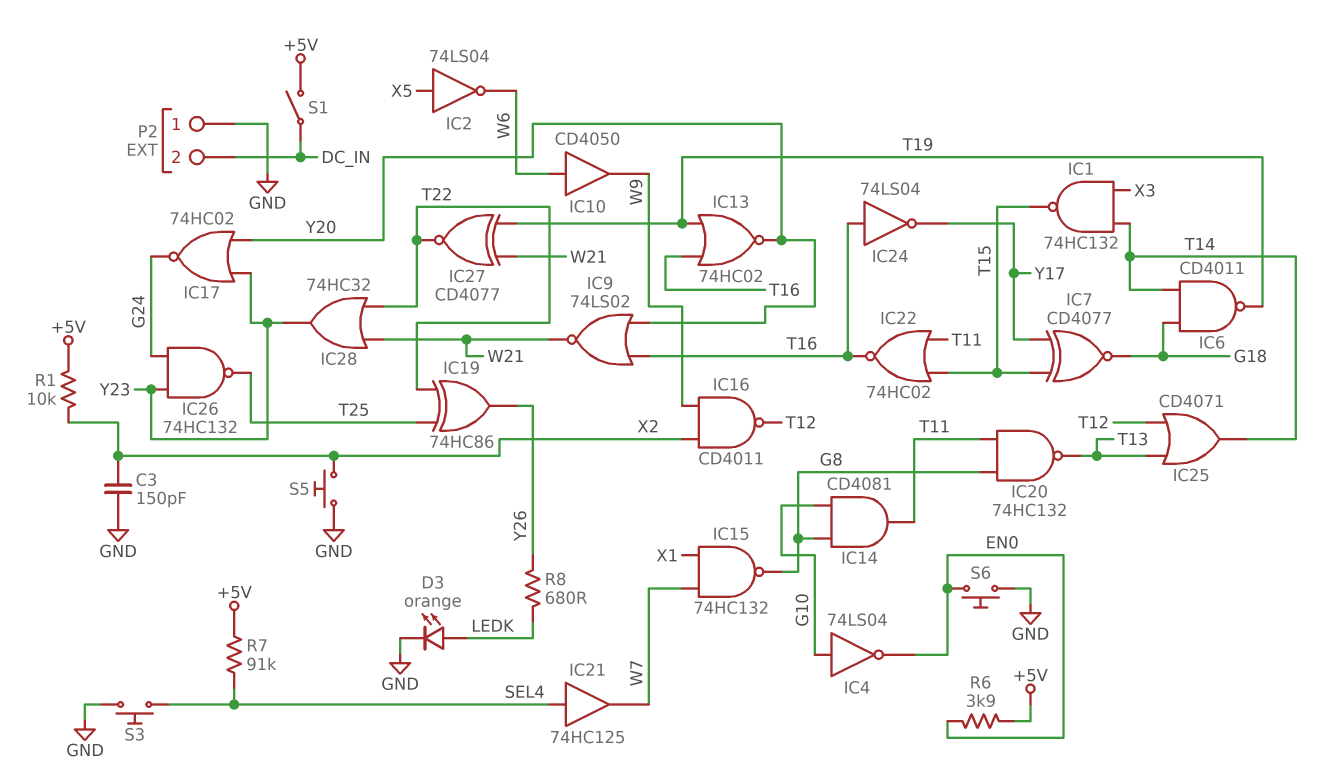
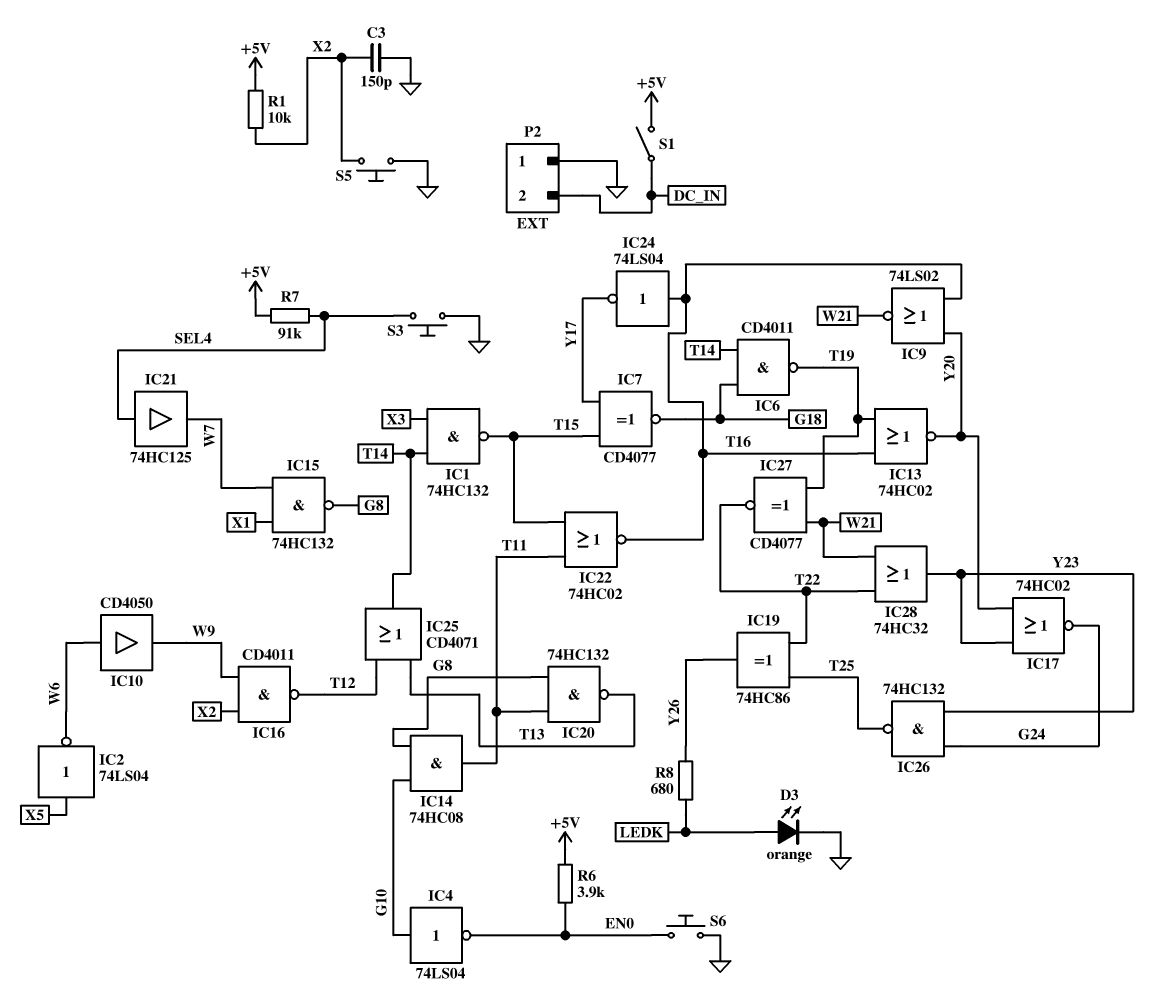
IC14: AND CD4081 (in G8, in G10, out T11) -> AND 74HC08 (in G8, in G10, out T11)

